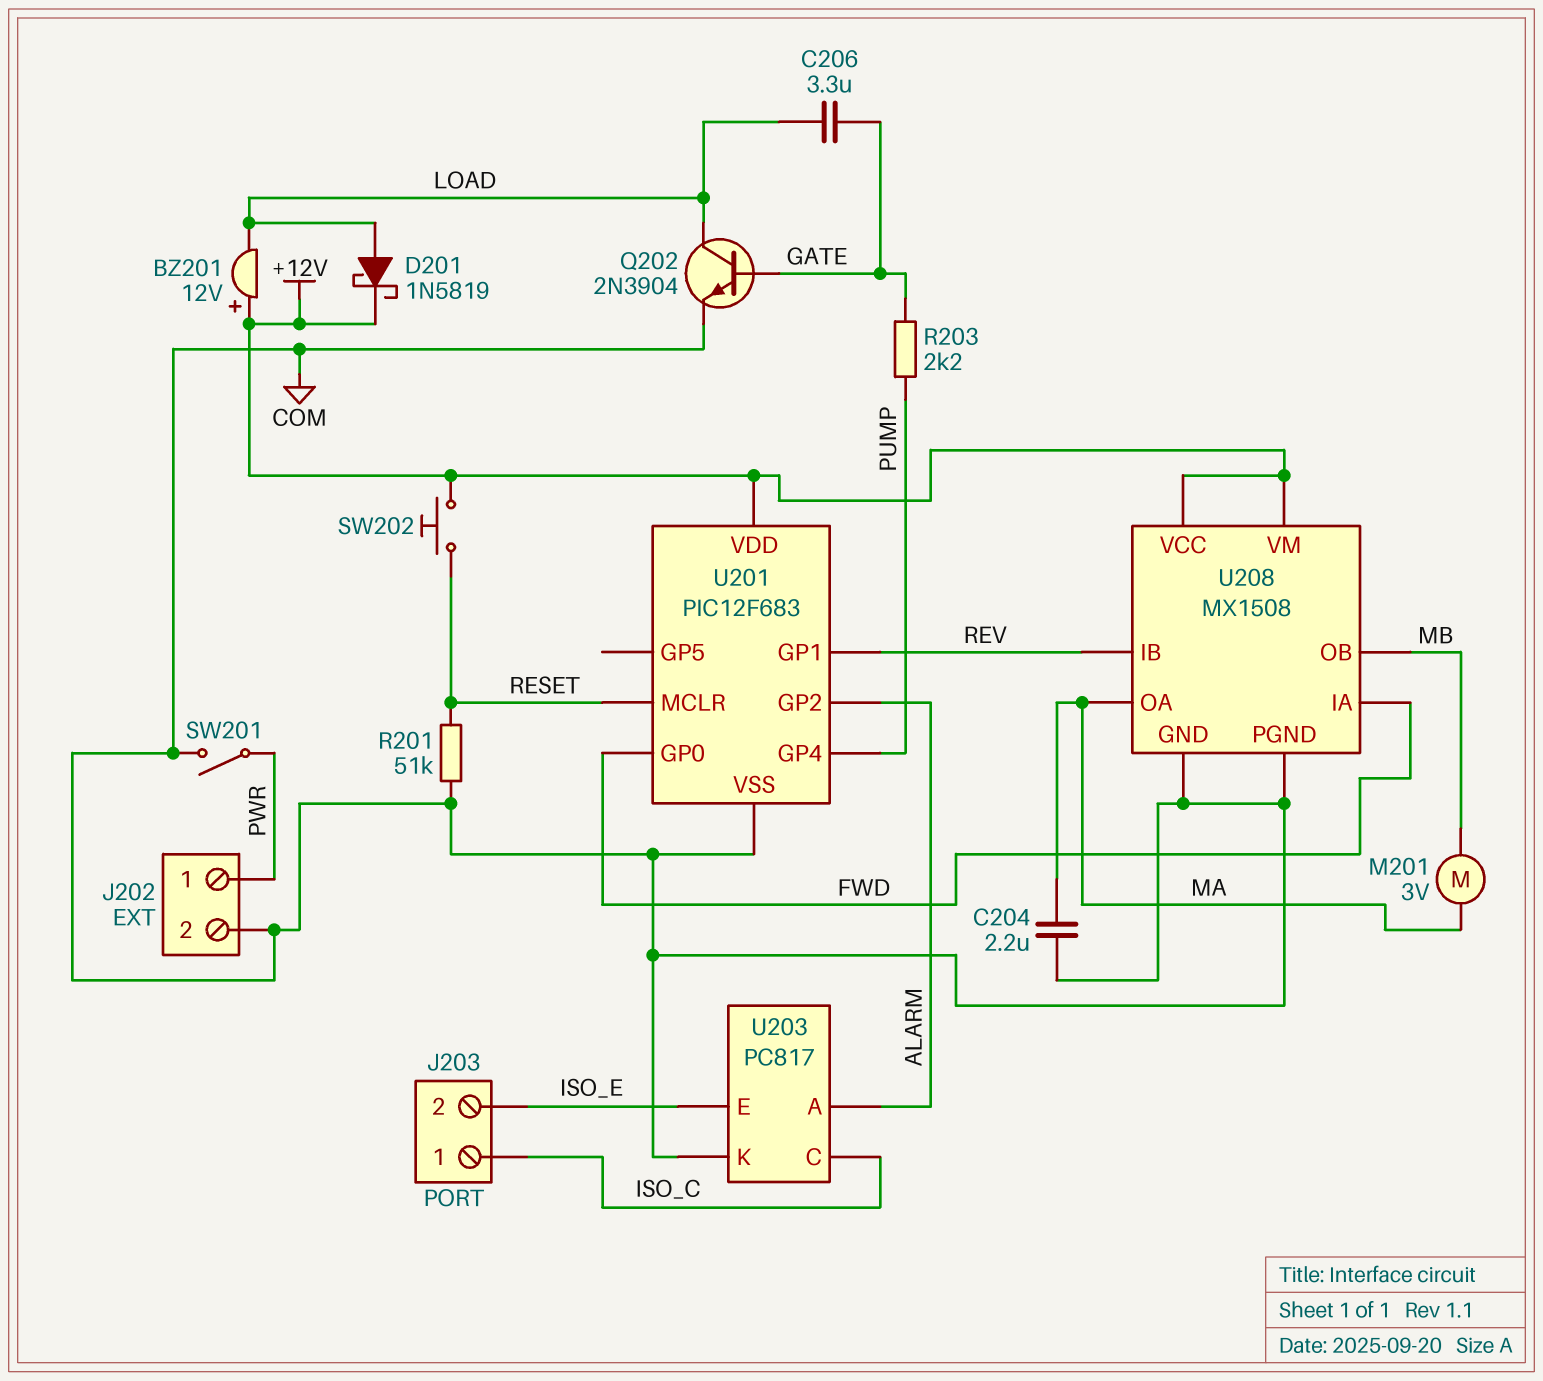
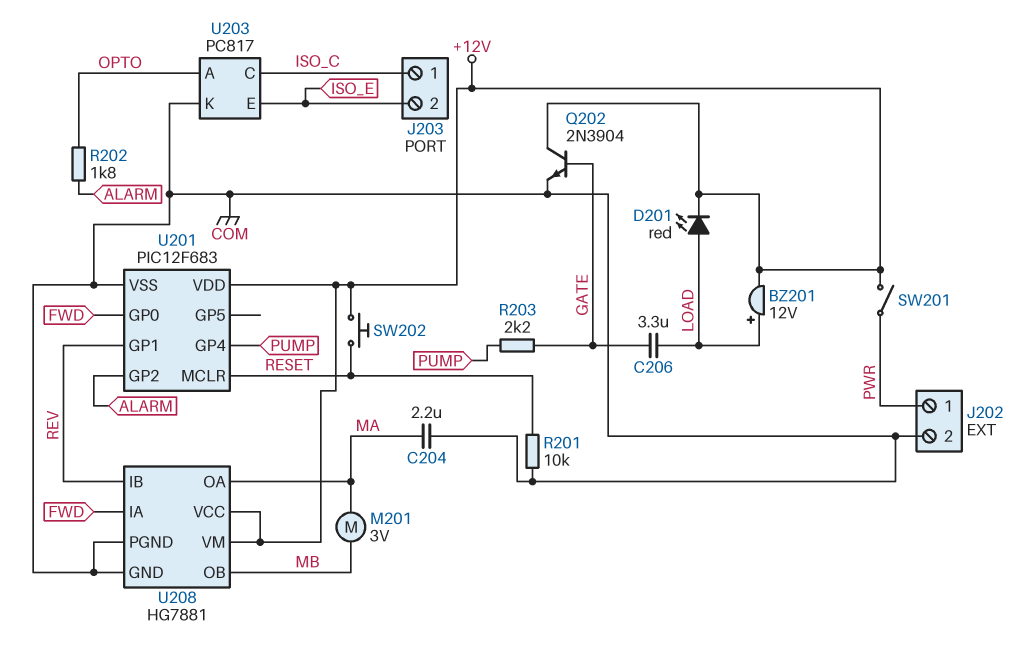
BZ201: buzzer 12V (plus +12V, minus LOAD) -> buzzer 12V (plus LOAD, minus +12V)
D201: schottky 1N5819 (A LOAD, K +12V) -> LED red (A LOAD, K +12V)
Q202: NPN 2N3904 (B GATE, C LOAD, E COM) -> NPN 2N3904 (B GATE, C +12V, E COM)
R201: 51k (COM, RESET) -> 10k (COM, RESET)
R202: none -> 1.8k (ALARM, OPTO)
SW201: switch (COM, PWR) -> switch (+12V, PWR)
U203 pin A: ALARM -> OPTO
U208: MX1508 -> HG7881

